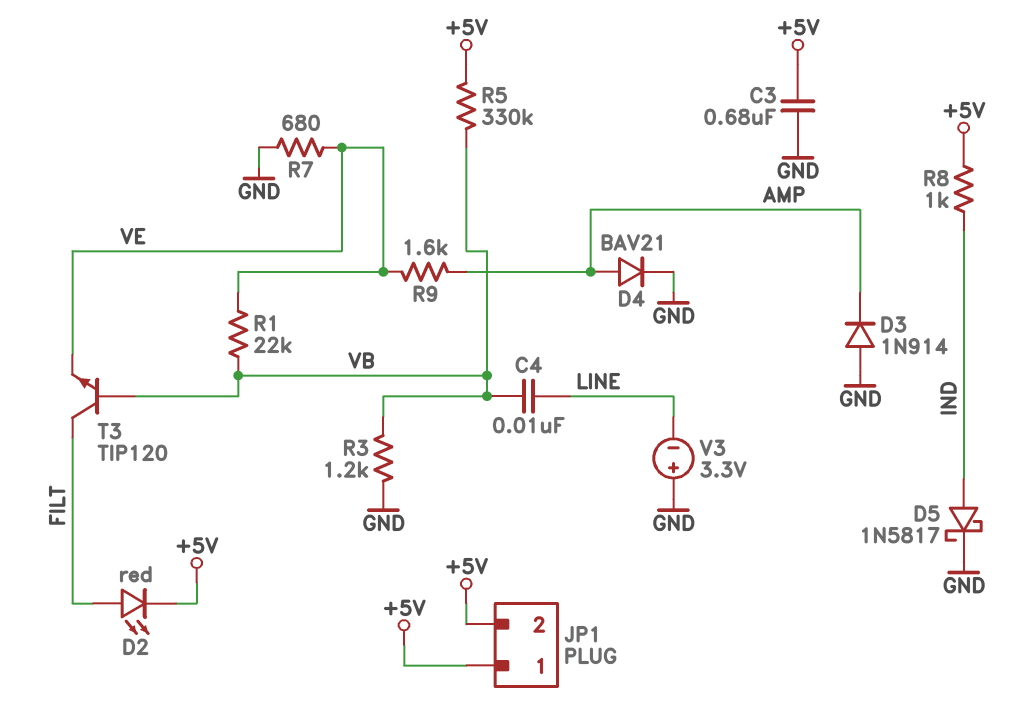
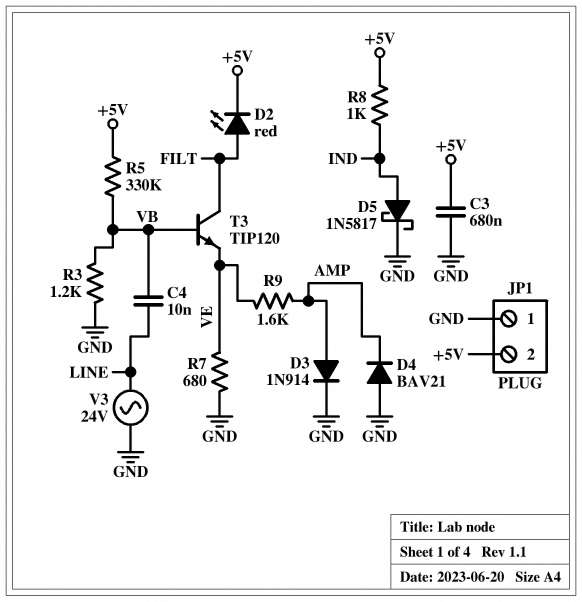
D3: diode 1N914 (A GND, K AMP) -> diode 1N914 (A AMP, K GND)
D4: diode BAV21 (A AMP, K GND) -> diode BAV21 (A GND, K AMP)
JP1 pin 1: +5V -> GND
R1: 22k (VB, VE) -> none
V3: 3.3V (plus GND, minus LINE) -> AC 24V (GND, LINE)

